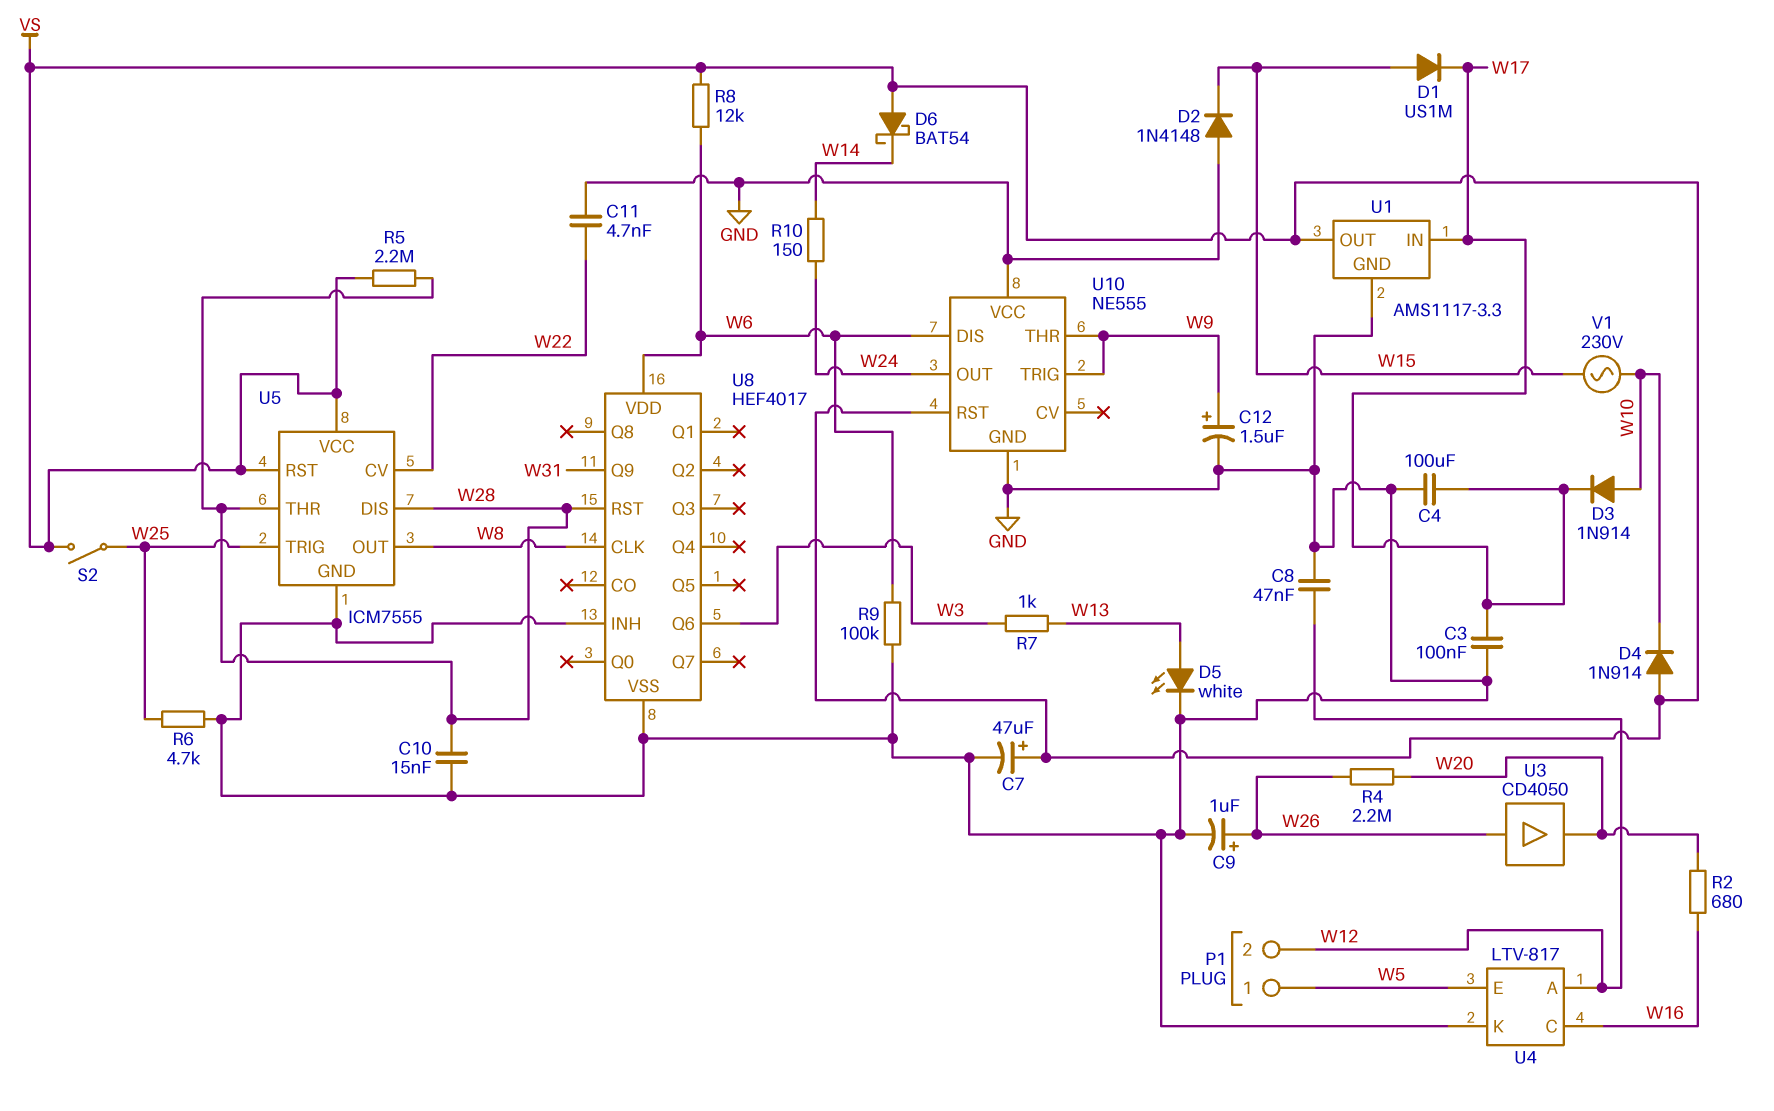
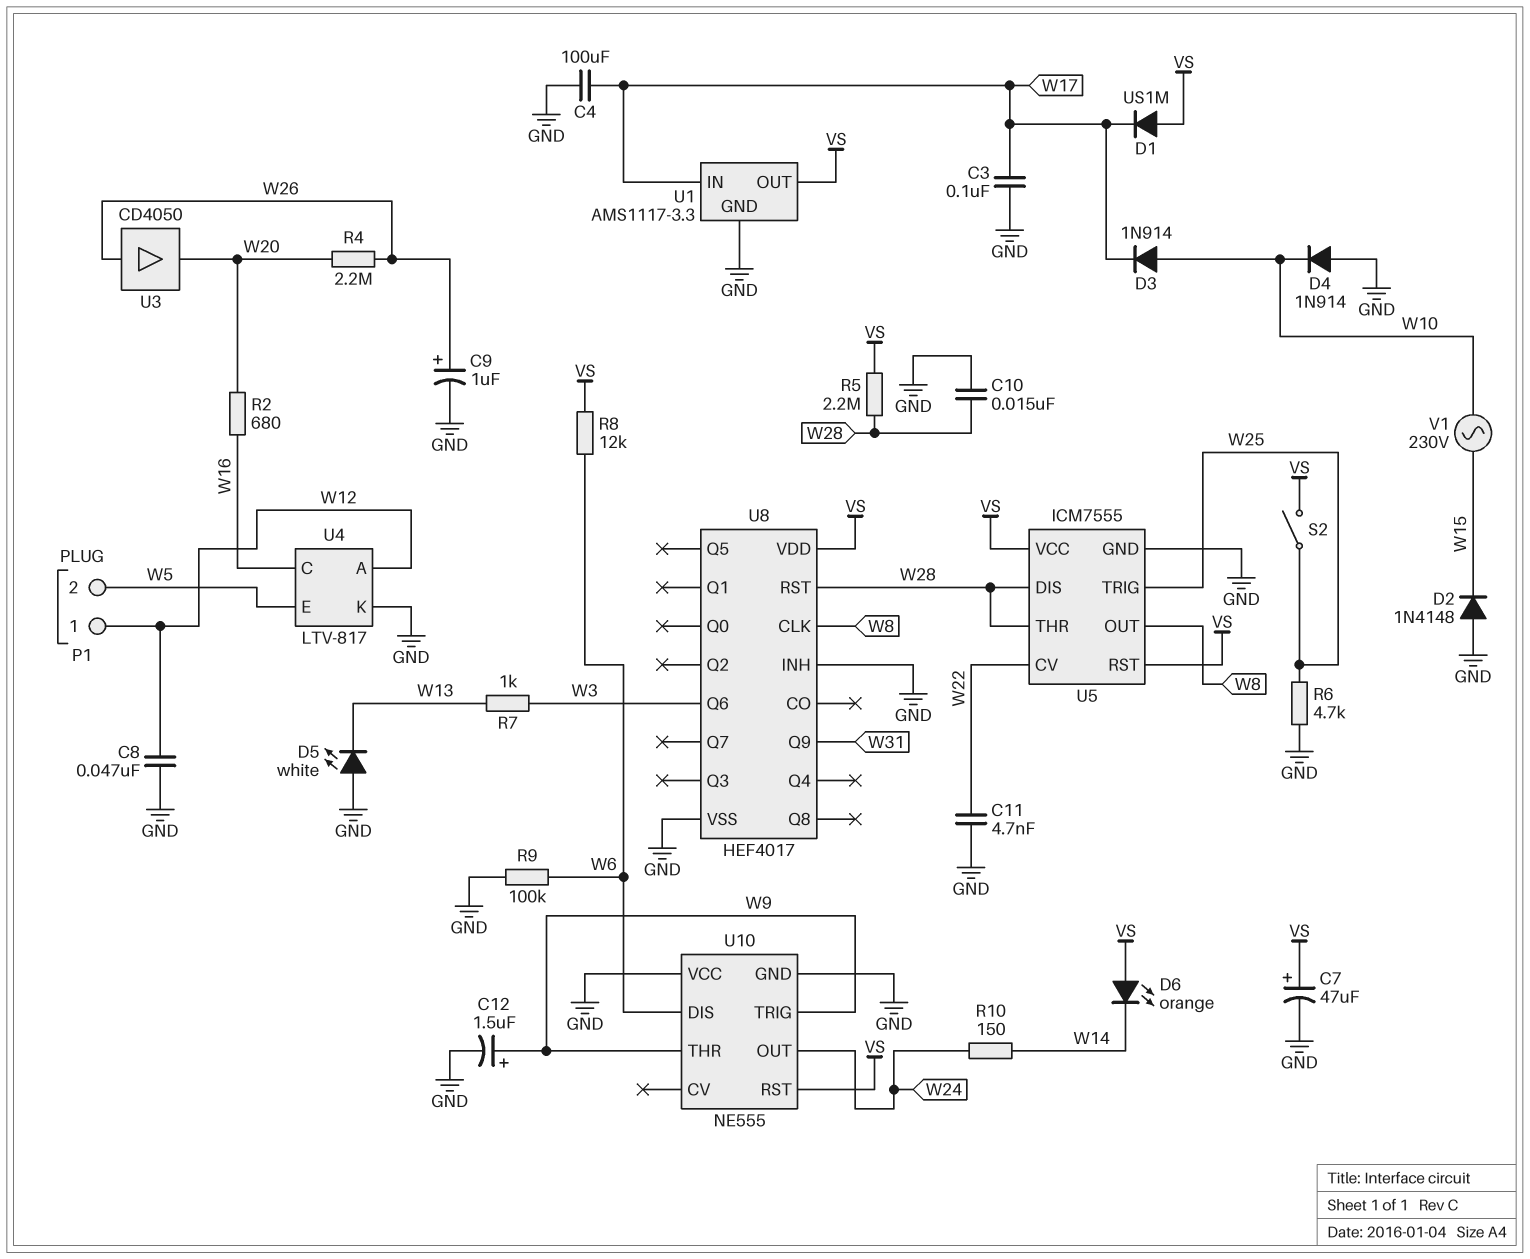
D1: diode US1M (A W15, K W17) -> diode US1M (A VS, K W17)
D4: diode 1N914 (A VS, K W10) -> diode 1N914 (A GND, K W10)
D5: LED white (A W13, K GND) -> LED white (A GND, K W13)
D6: schottky BAT54 (A VS, K W14) -> LED orange (A VS, K W14)
P1 pin 1: W5 -> W12
P1 pin 2: W12 -> W5
U8 pin VDD: W6 -> VS

